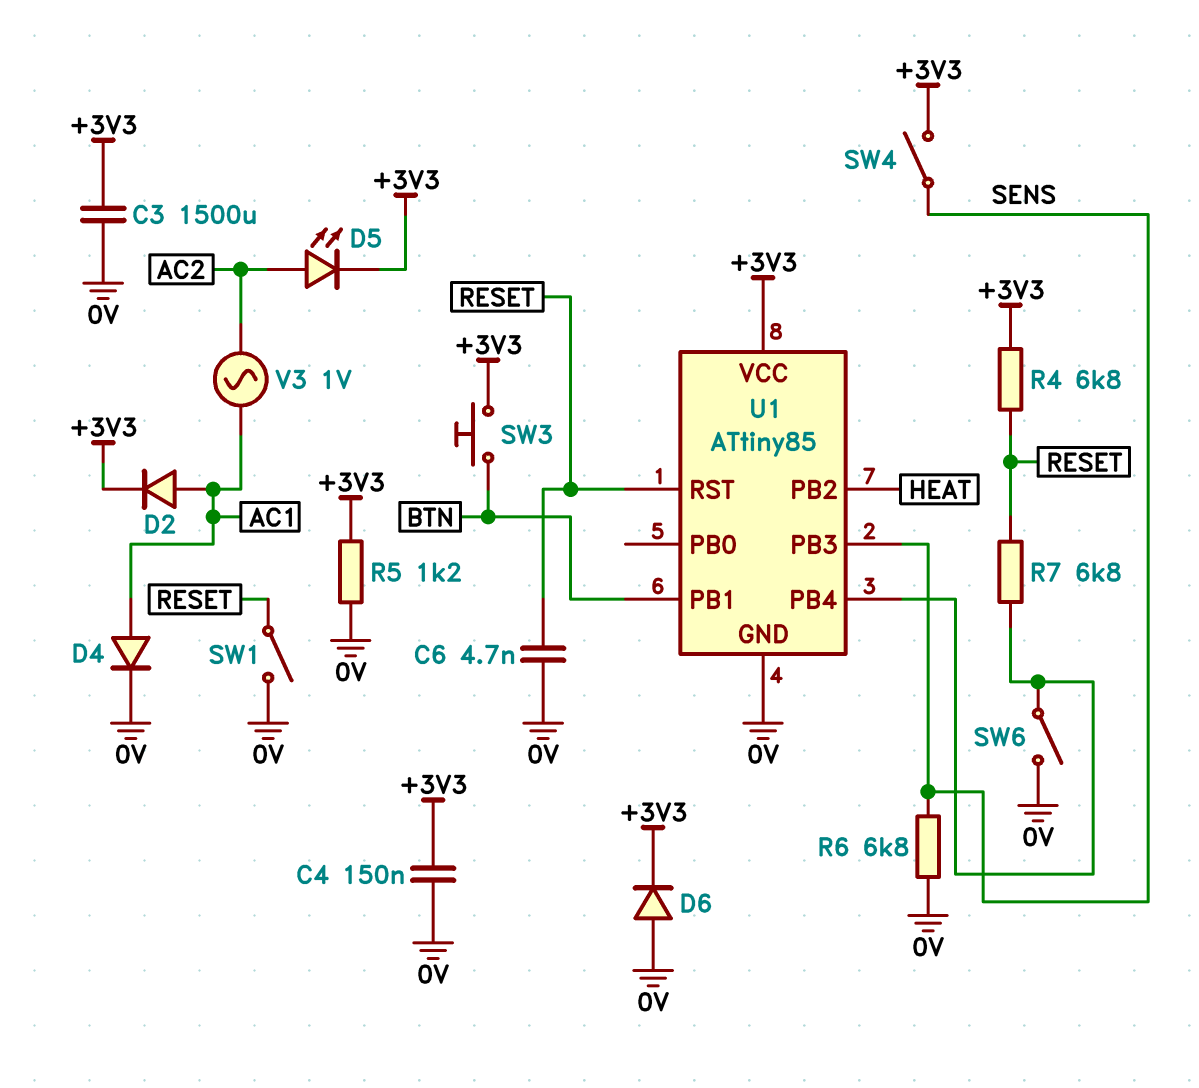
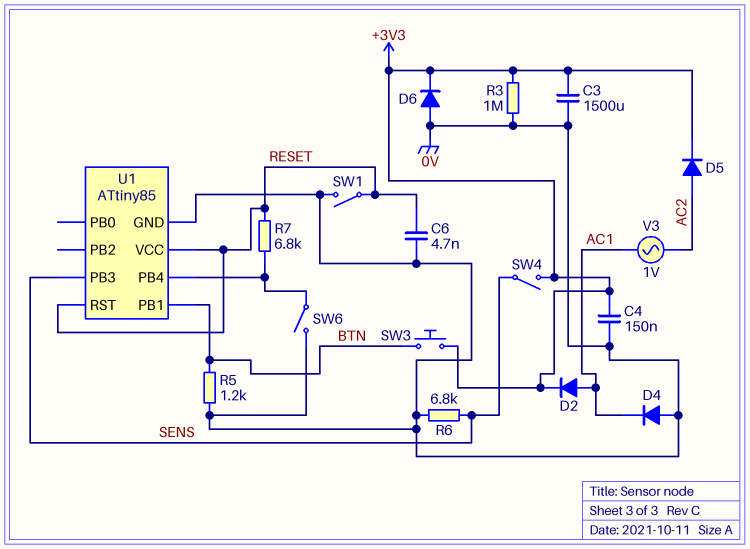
D4: diode (A AC1, K 0V) -> diode (A 0V, K AC1)
D5: LED (A AC2, K +3V3) -> diode (A AC2, K +3V3)
R3: none -> 1M (+3V3, 0V)
R4: 6.8k (+3V3, RESET) -> none
R5: 1.2k (+3V3, 0V) -> 1.2k (0V, BTN)
U1 pin PB2: HEAT -> none
U1 pin VCC: +3V3 -> RESET

